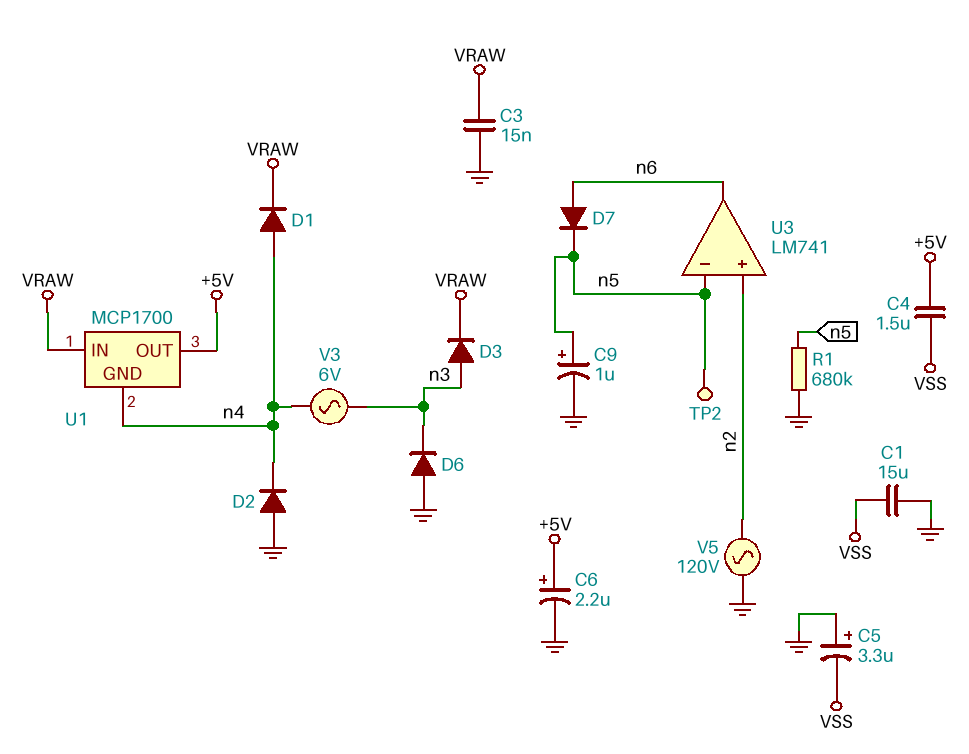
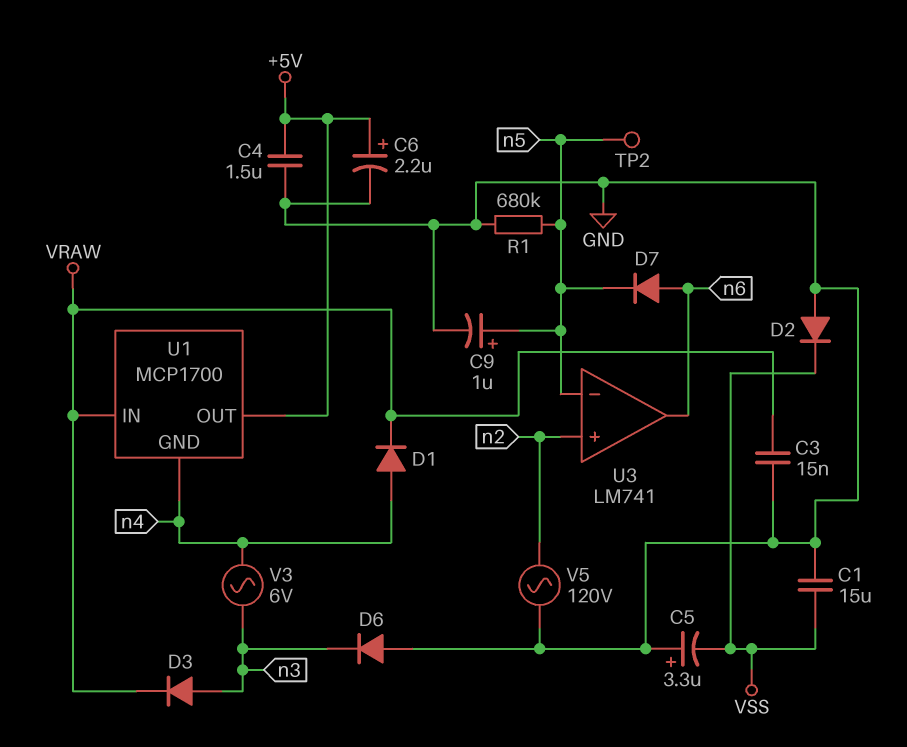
C4: 1.5uF (+5V, VSS) -> 1.5uF (+5V, GND)
D2: diode (A GND, K n4) -> diode (A GND, K VSS)

